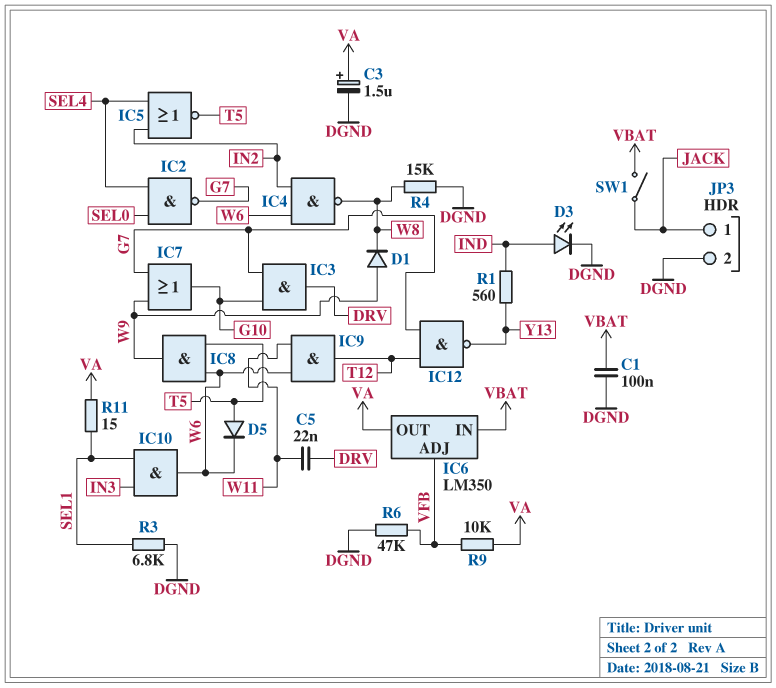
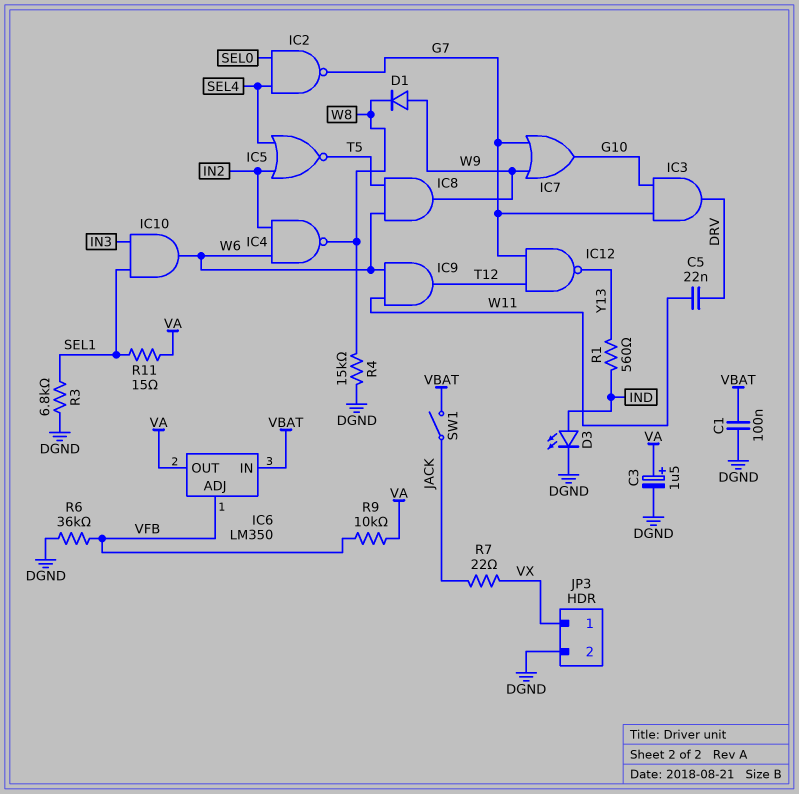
D5: diode (A T5, K W6) -> none
JP3 pin 1: JACK -> VX
R6: 47k (DGND, VFB) -> 36k (DGND, VFB)
R7: none -> 22 (JACK, VX)

